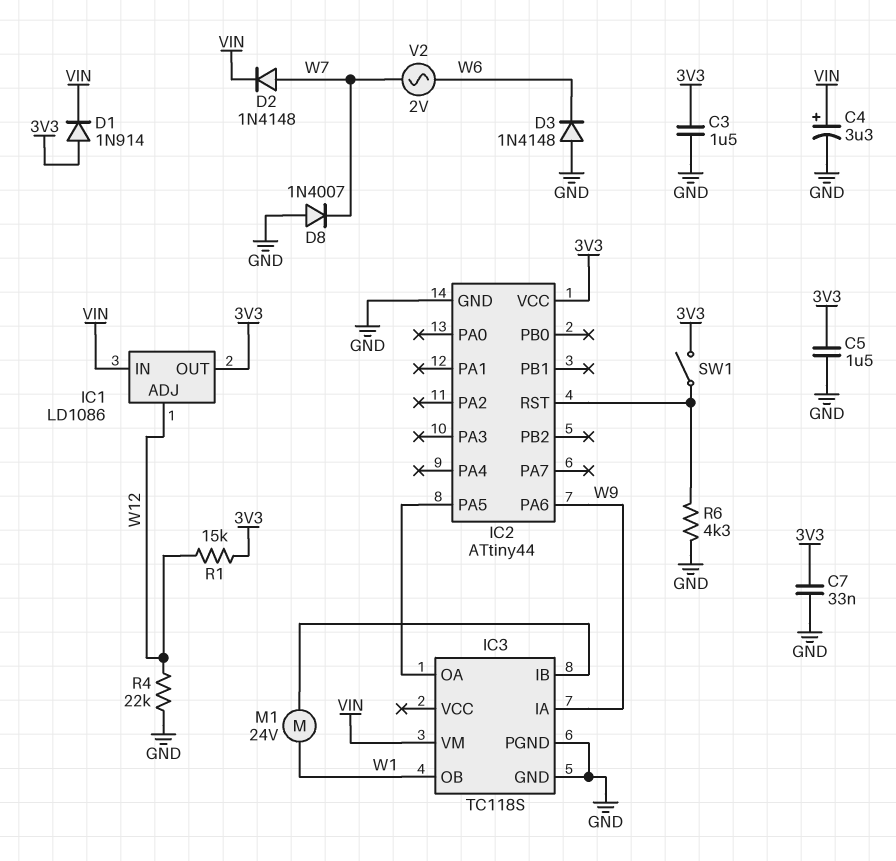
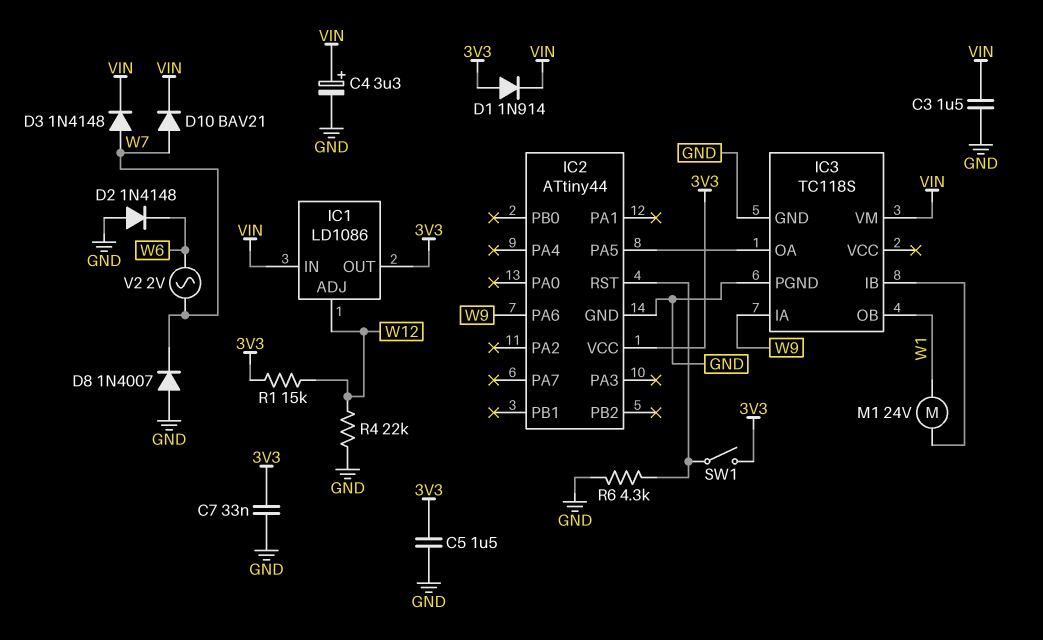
C3: 1.5uF (3V3, GND) -> 1.5uF (GND, VIN)
D2: diode 1N4148 (A W7, K VIN) -> diode 1N4148 (A GND, K W6)
D3: diode 1N4148 (A GND, K W6) -> diode 1N4148 (A W7, K VIN)
D10: none -> diode BAV21 (A W7, K VIN)

